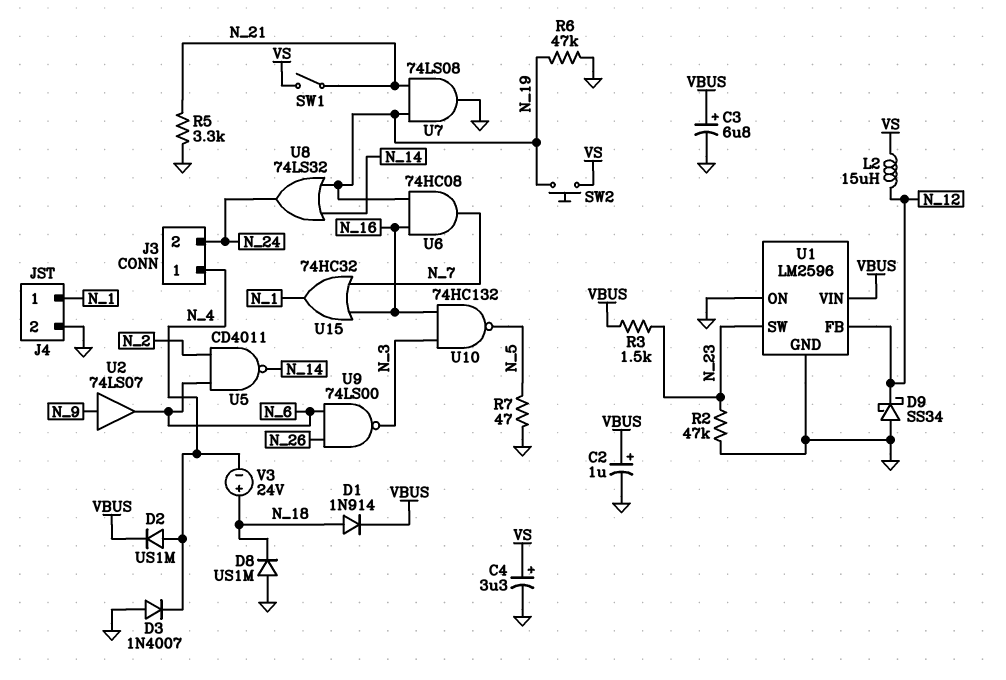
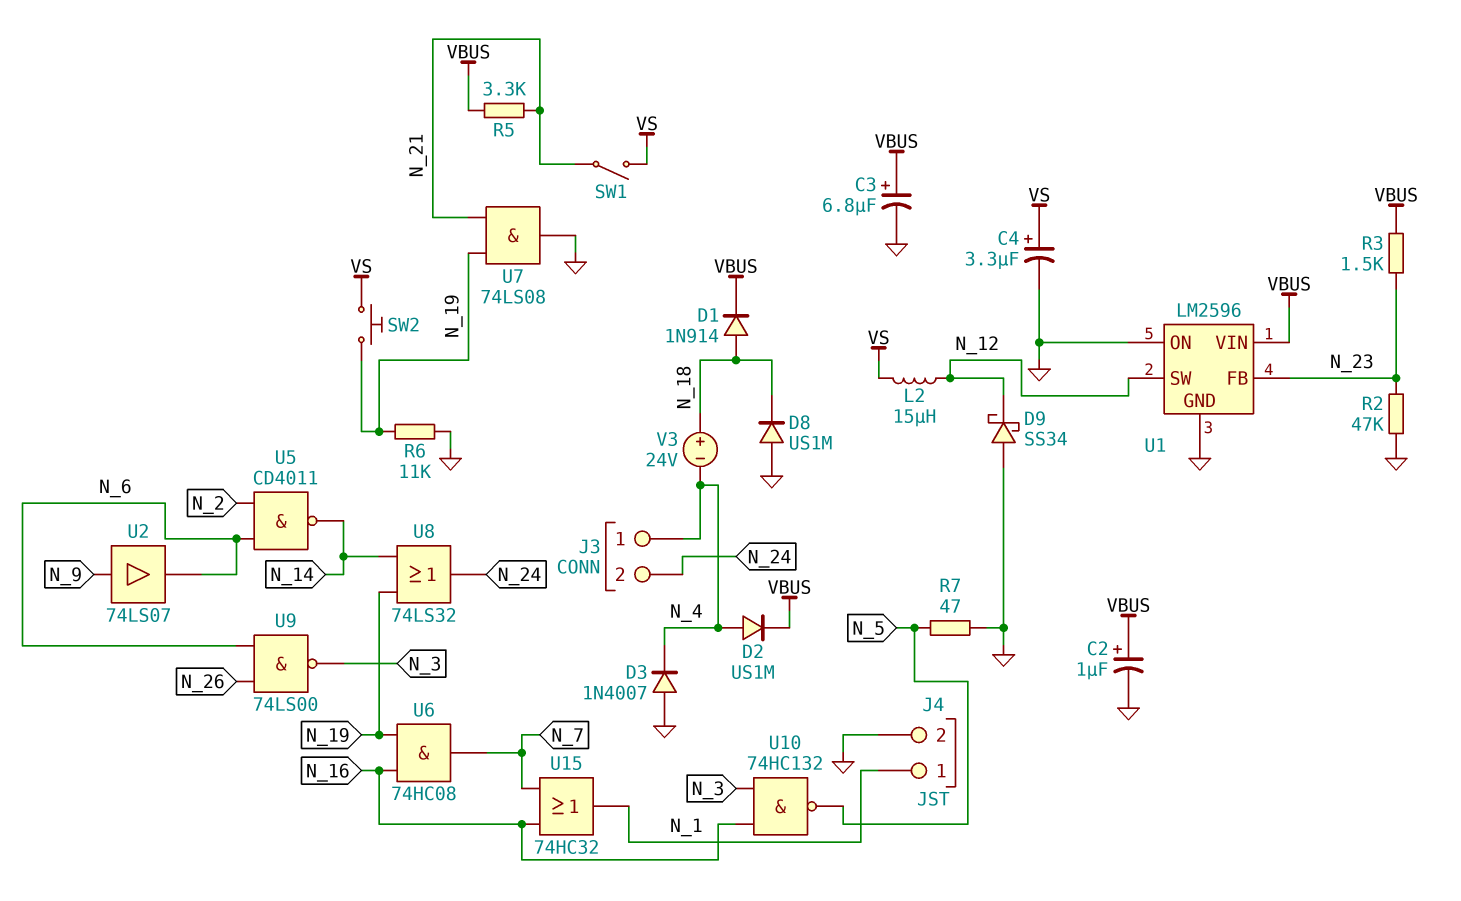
R5: 3.3k (GND, N_21) -> 3.3k (N_21, VBUS)
R6: 47k (GND, N_19) -> 11k (GND, N_19)
U1 pin FB: N_12 -> N_23
U1 pin SW: N_23 -> N_12

